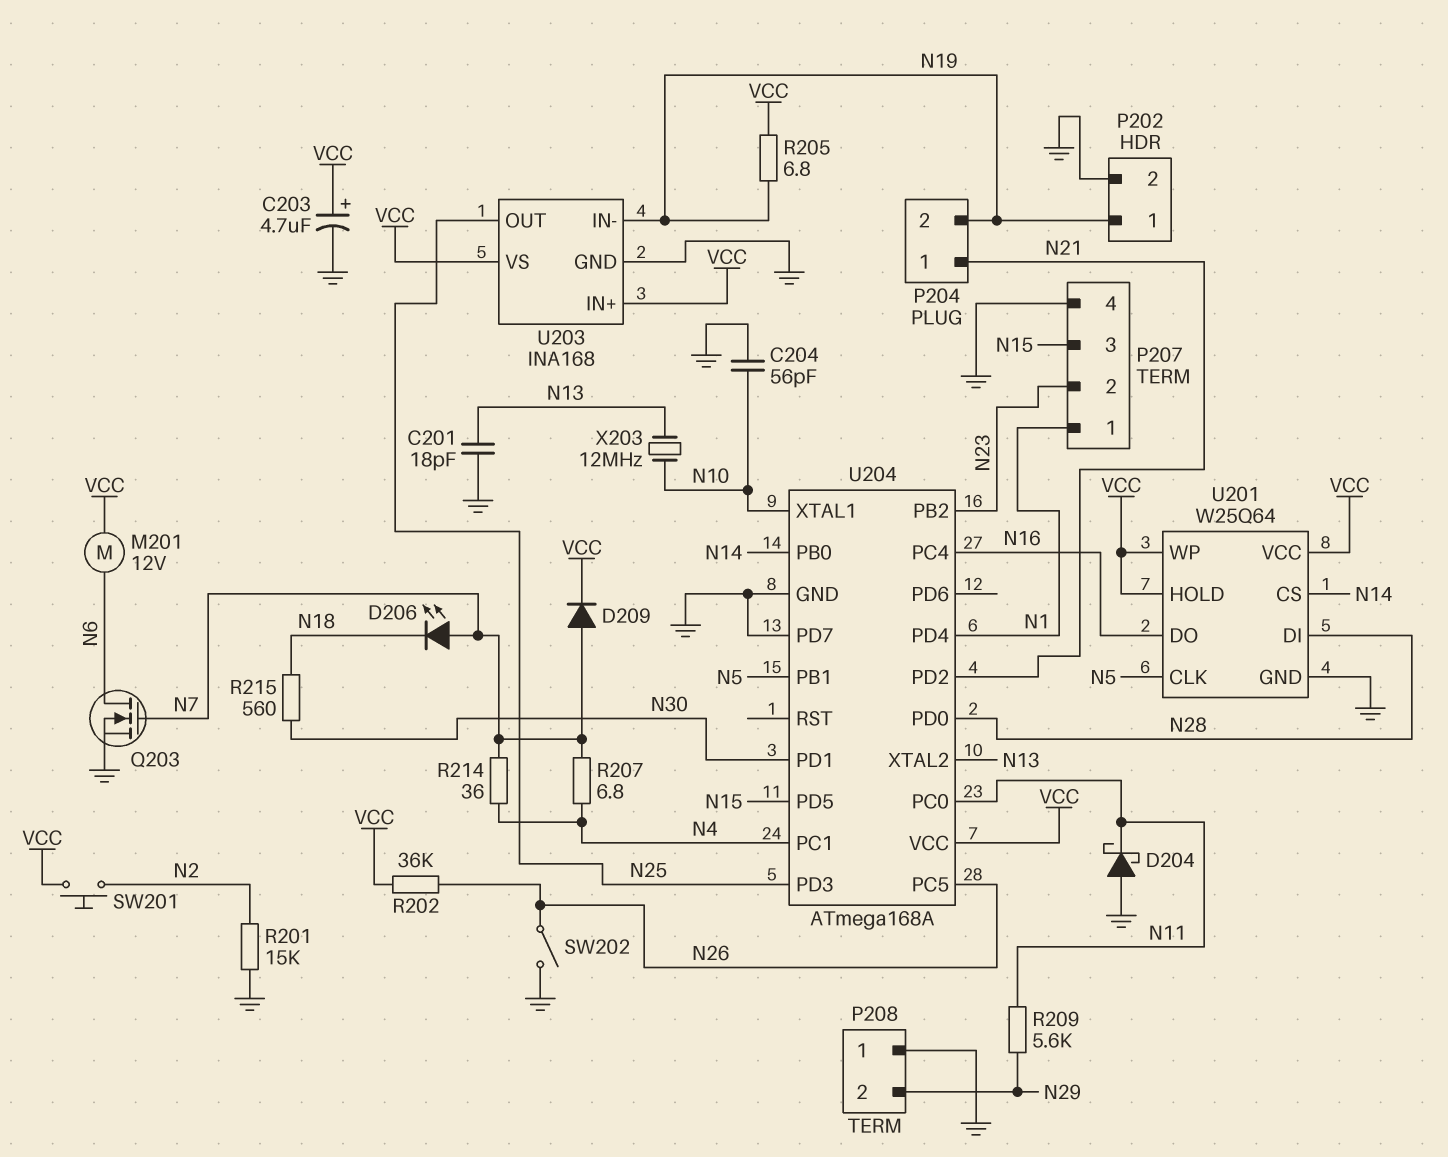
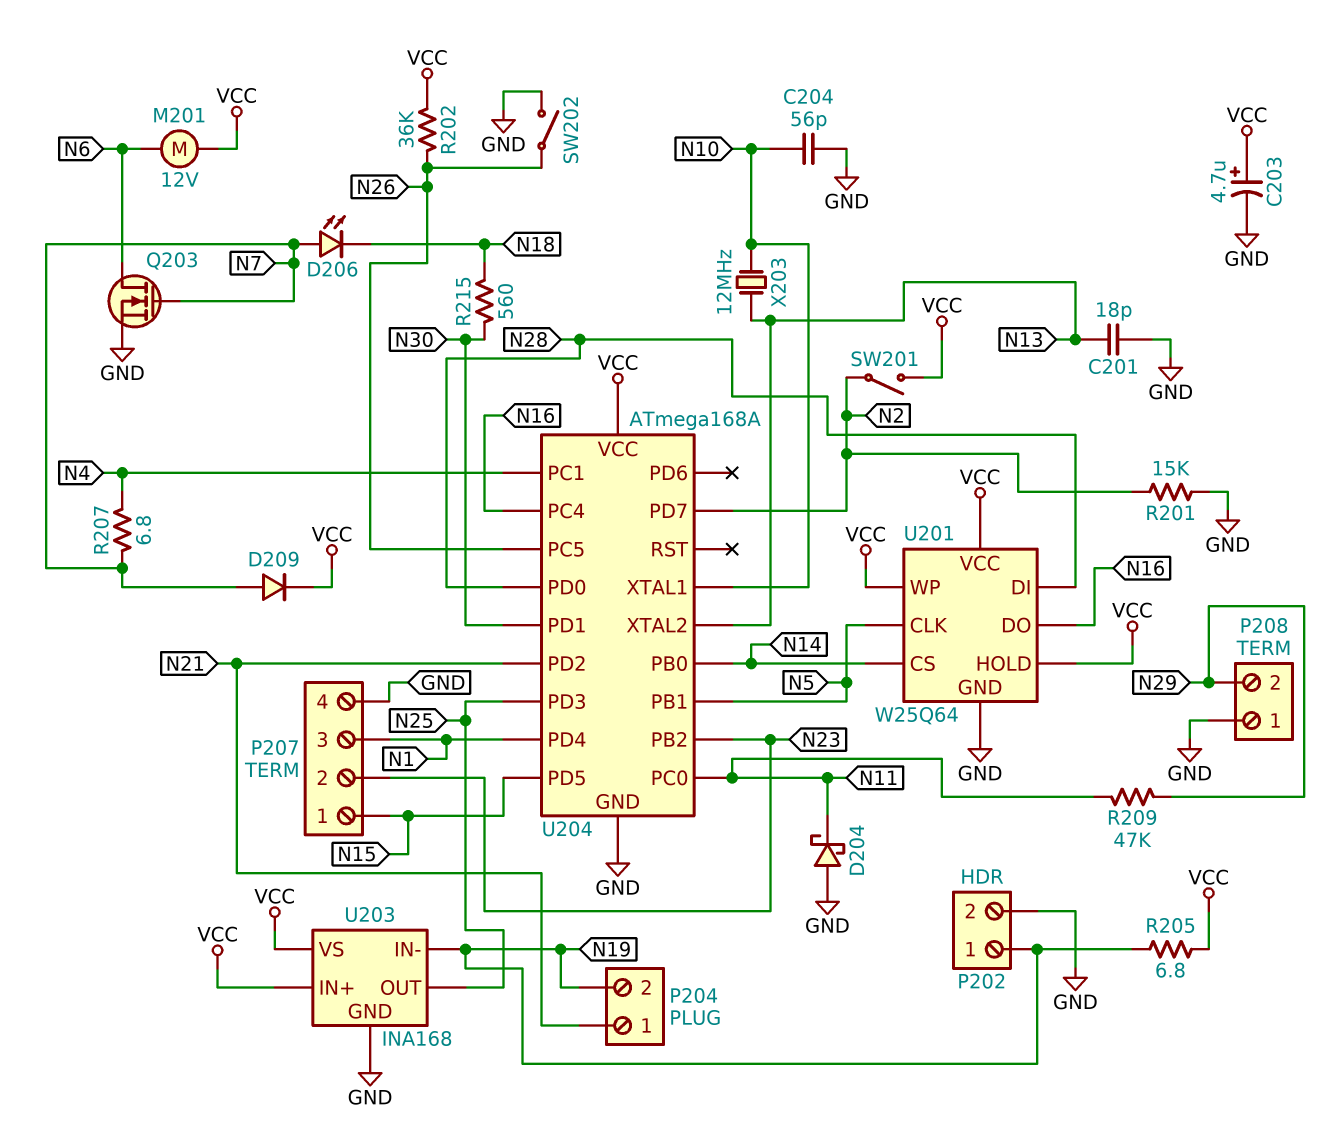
P207 pin 1: N1 -> N15
P207 pin 3: N15 -> N1
R209: 5.6k (N11, N29) -> 47k (N11, N29)
R214: 36 (N4, N7) -> none
SW201: button (N2, VCC) -> switch (N2, VCC)
U204 pin PD7: GND -> N2

